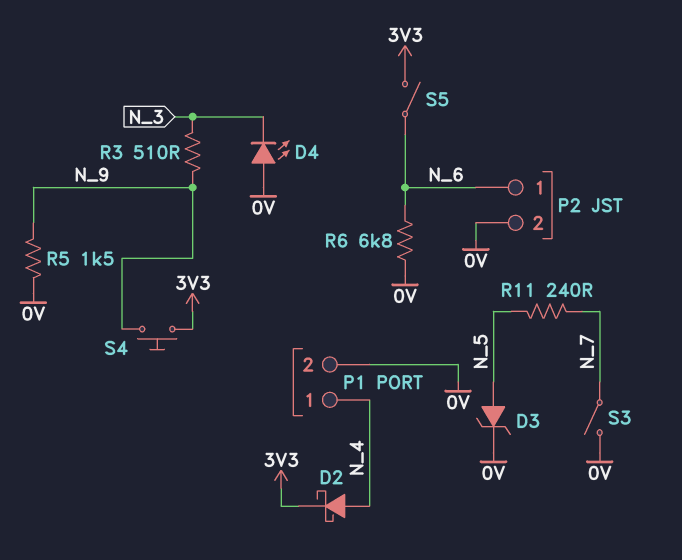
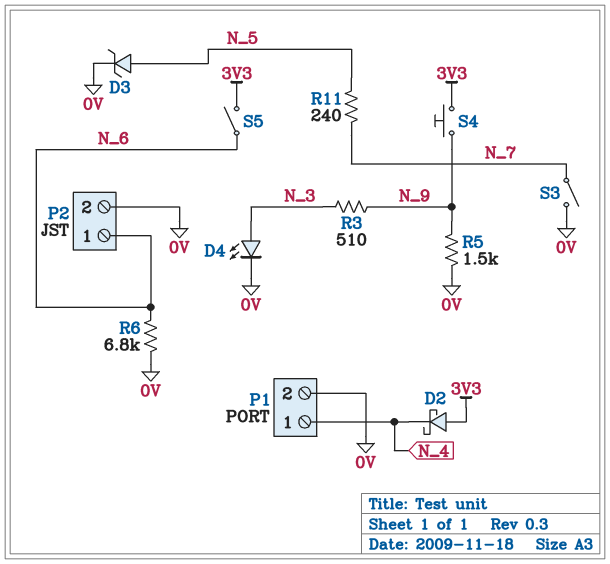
D2: schottky (A N_4, K 3V3) -> schottky (A 3V3, K N_4)
D4: LED (A 0V, K N_3) -> LED (A N_3, K 0V)

